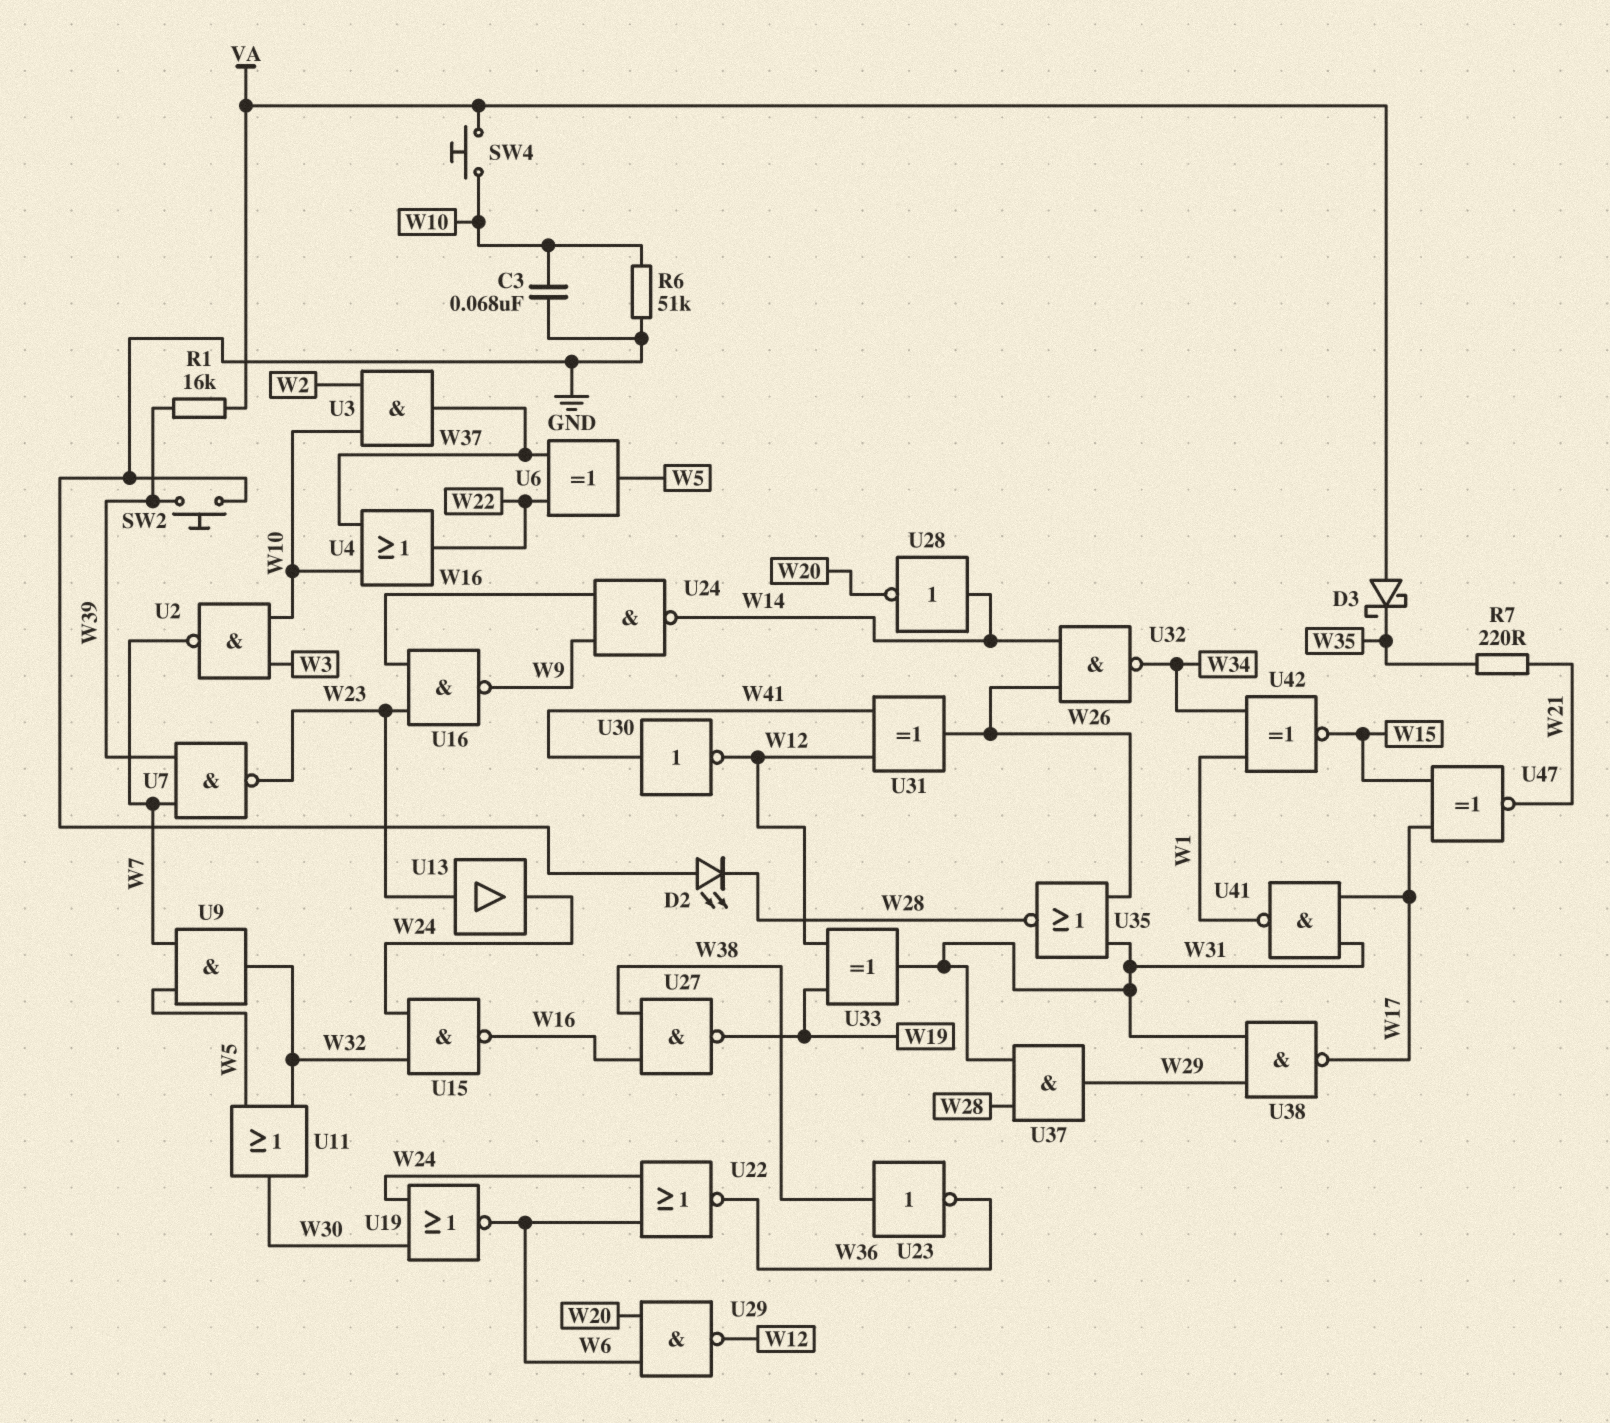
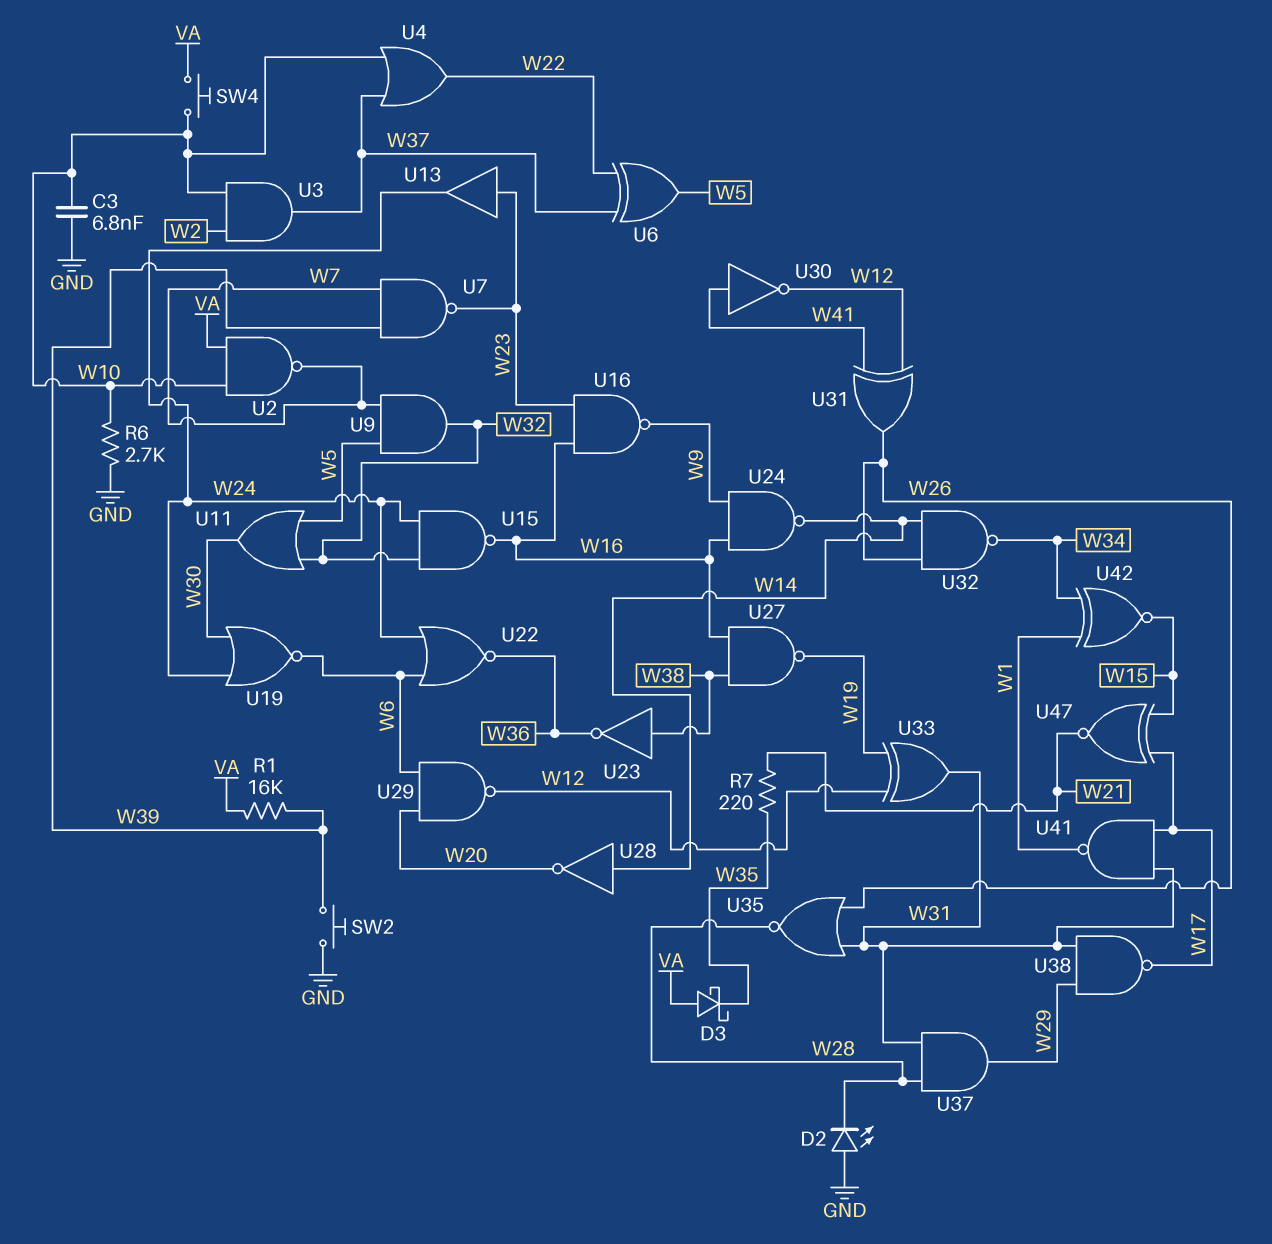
C3: 68nF (GND, W10) -> 6.8nF (GND, W10)
R6: 51k (GND, W10) -> 2.7k (GND, W10)
U2: NAND (in W3, in W10, out W7) -> NAND (in VA, in W10, out W7)

